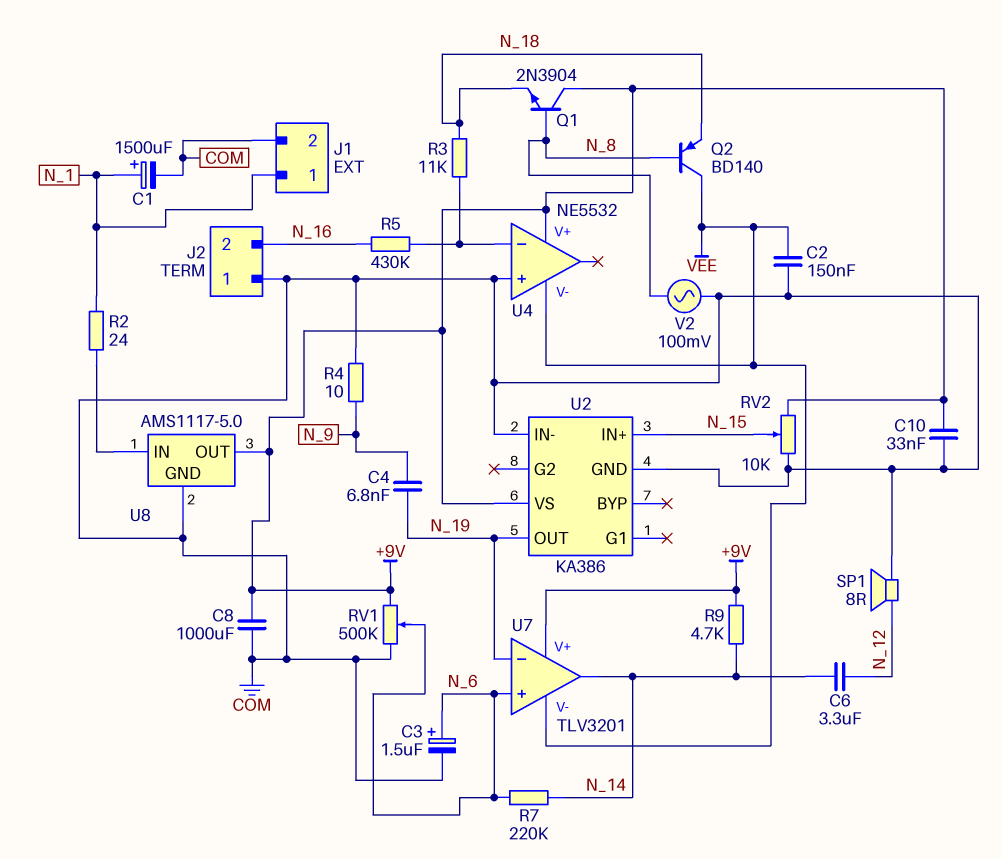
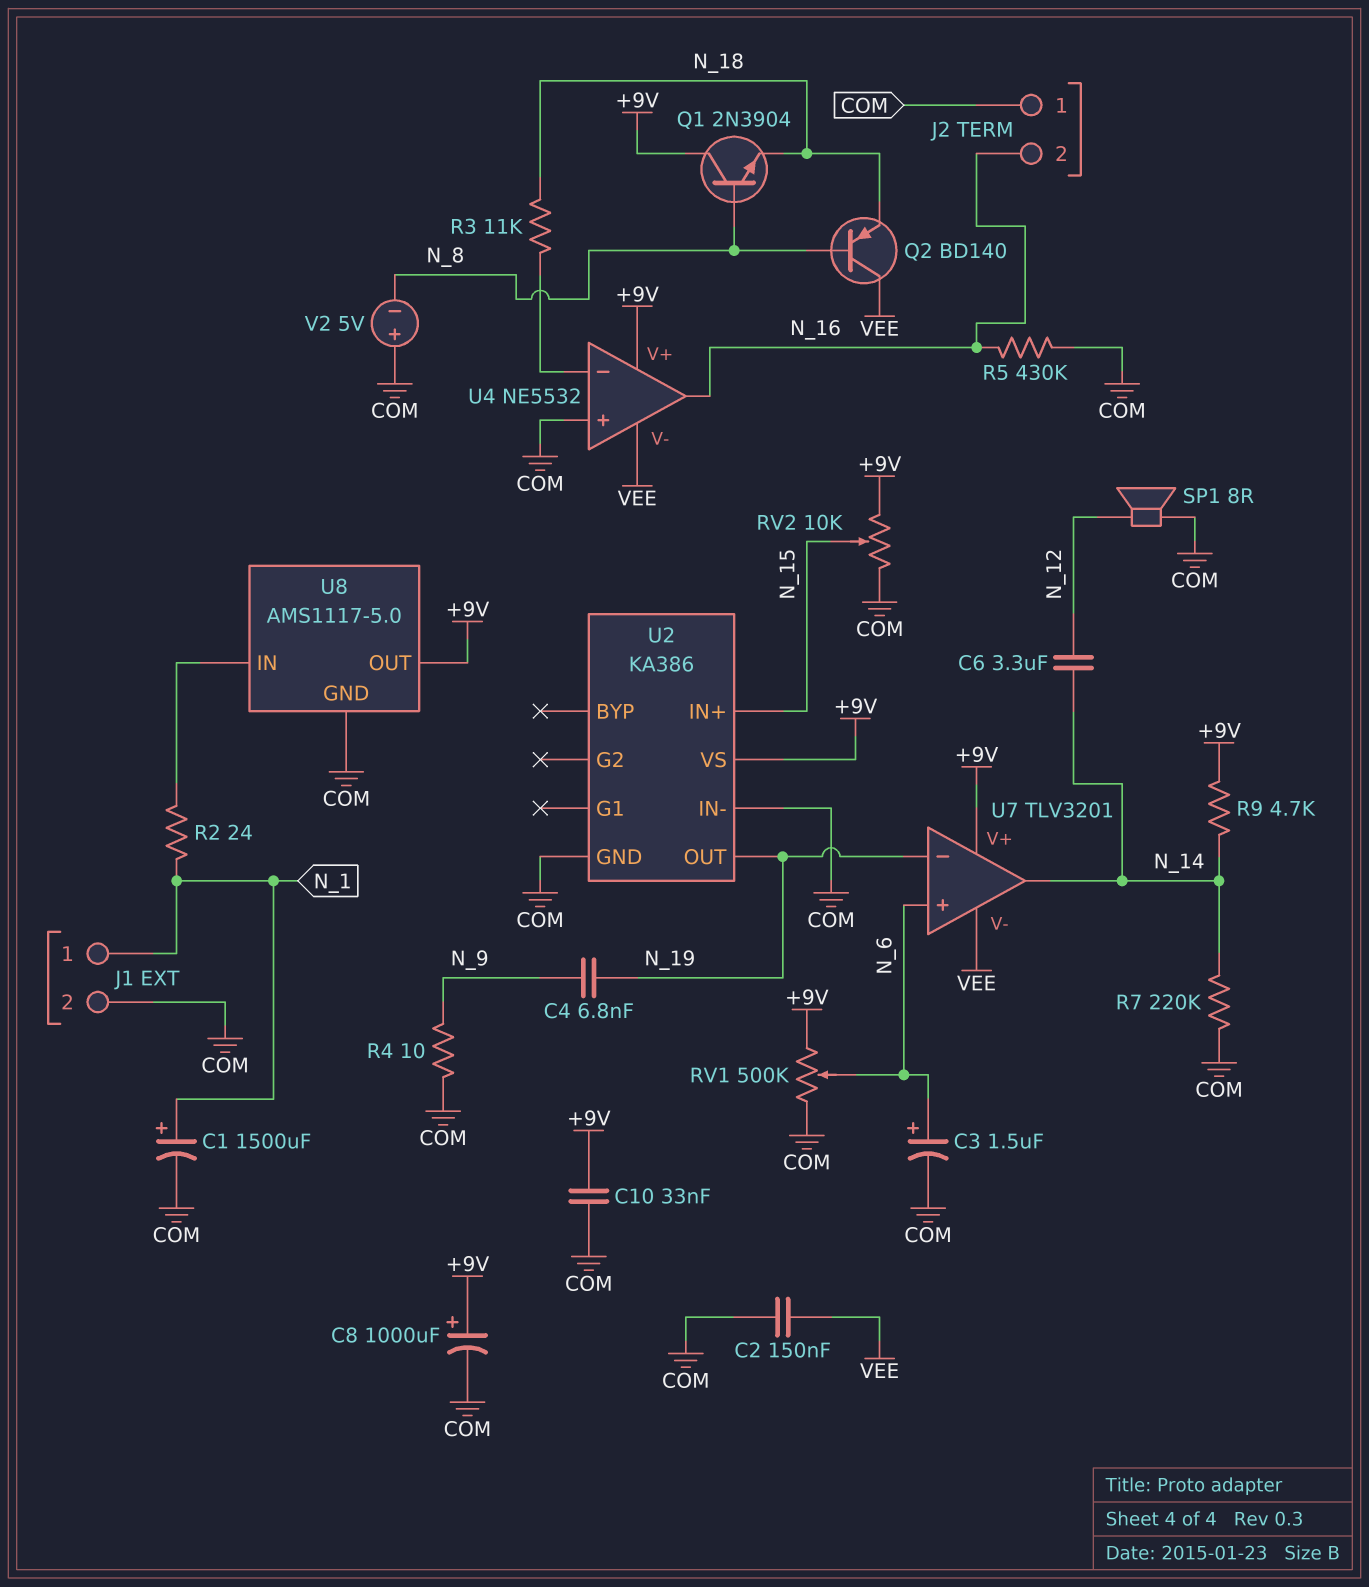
C8: 1000uF (+9V, COM) -> 1000uF (plus +9V, minus COM)
R5: 430k (N_16, U4/in-) -> 430k (COM, N_16)
R7: 220k (N_6, N_14) -> 220k (COM, N_14)
U4 pin out: none -> N_16
V2: AC 100mV (COM, N_8) -> 5V (plus COM, minus N_8)

